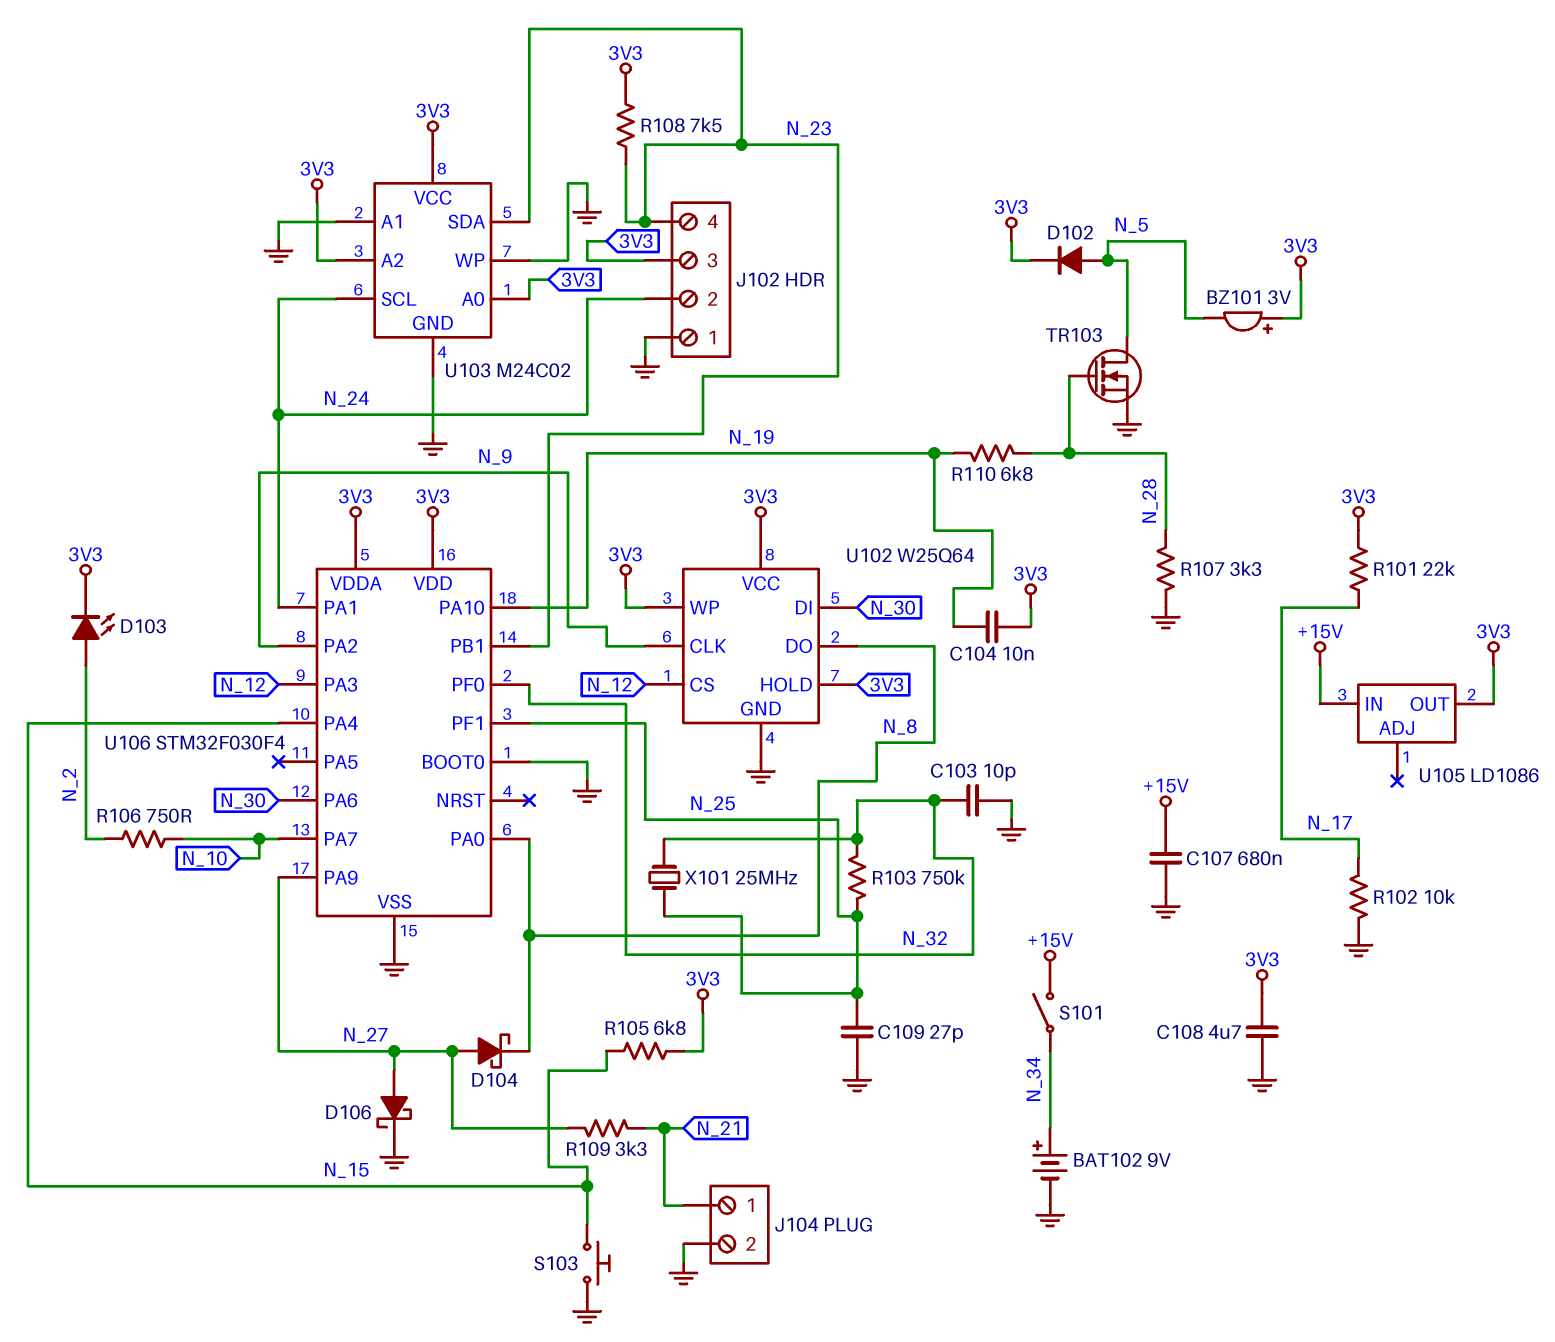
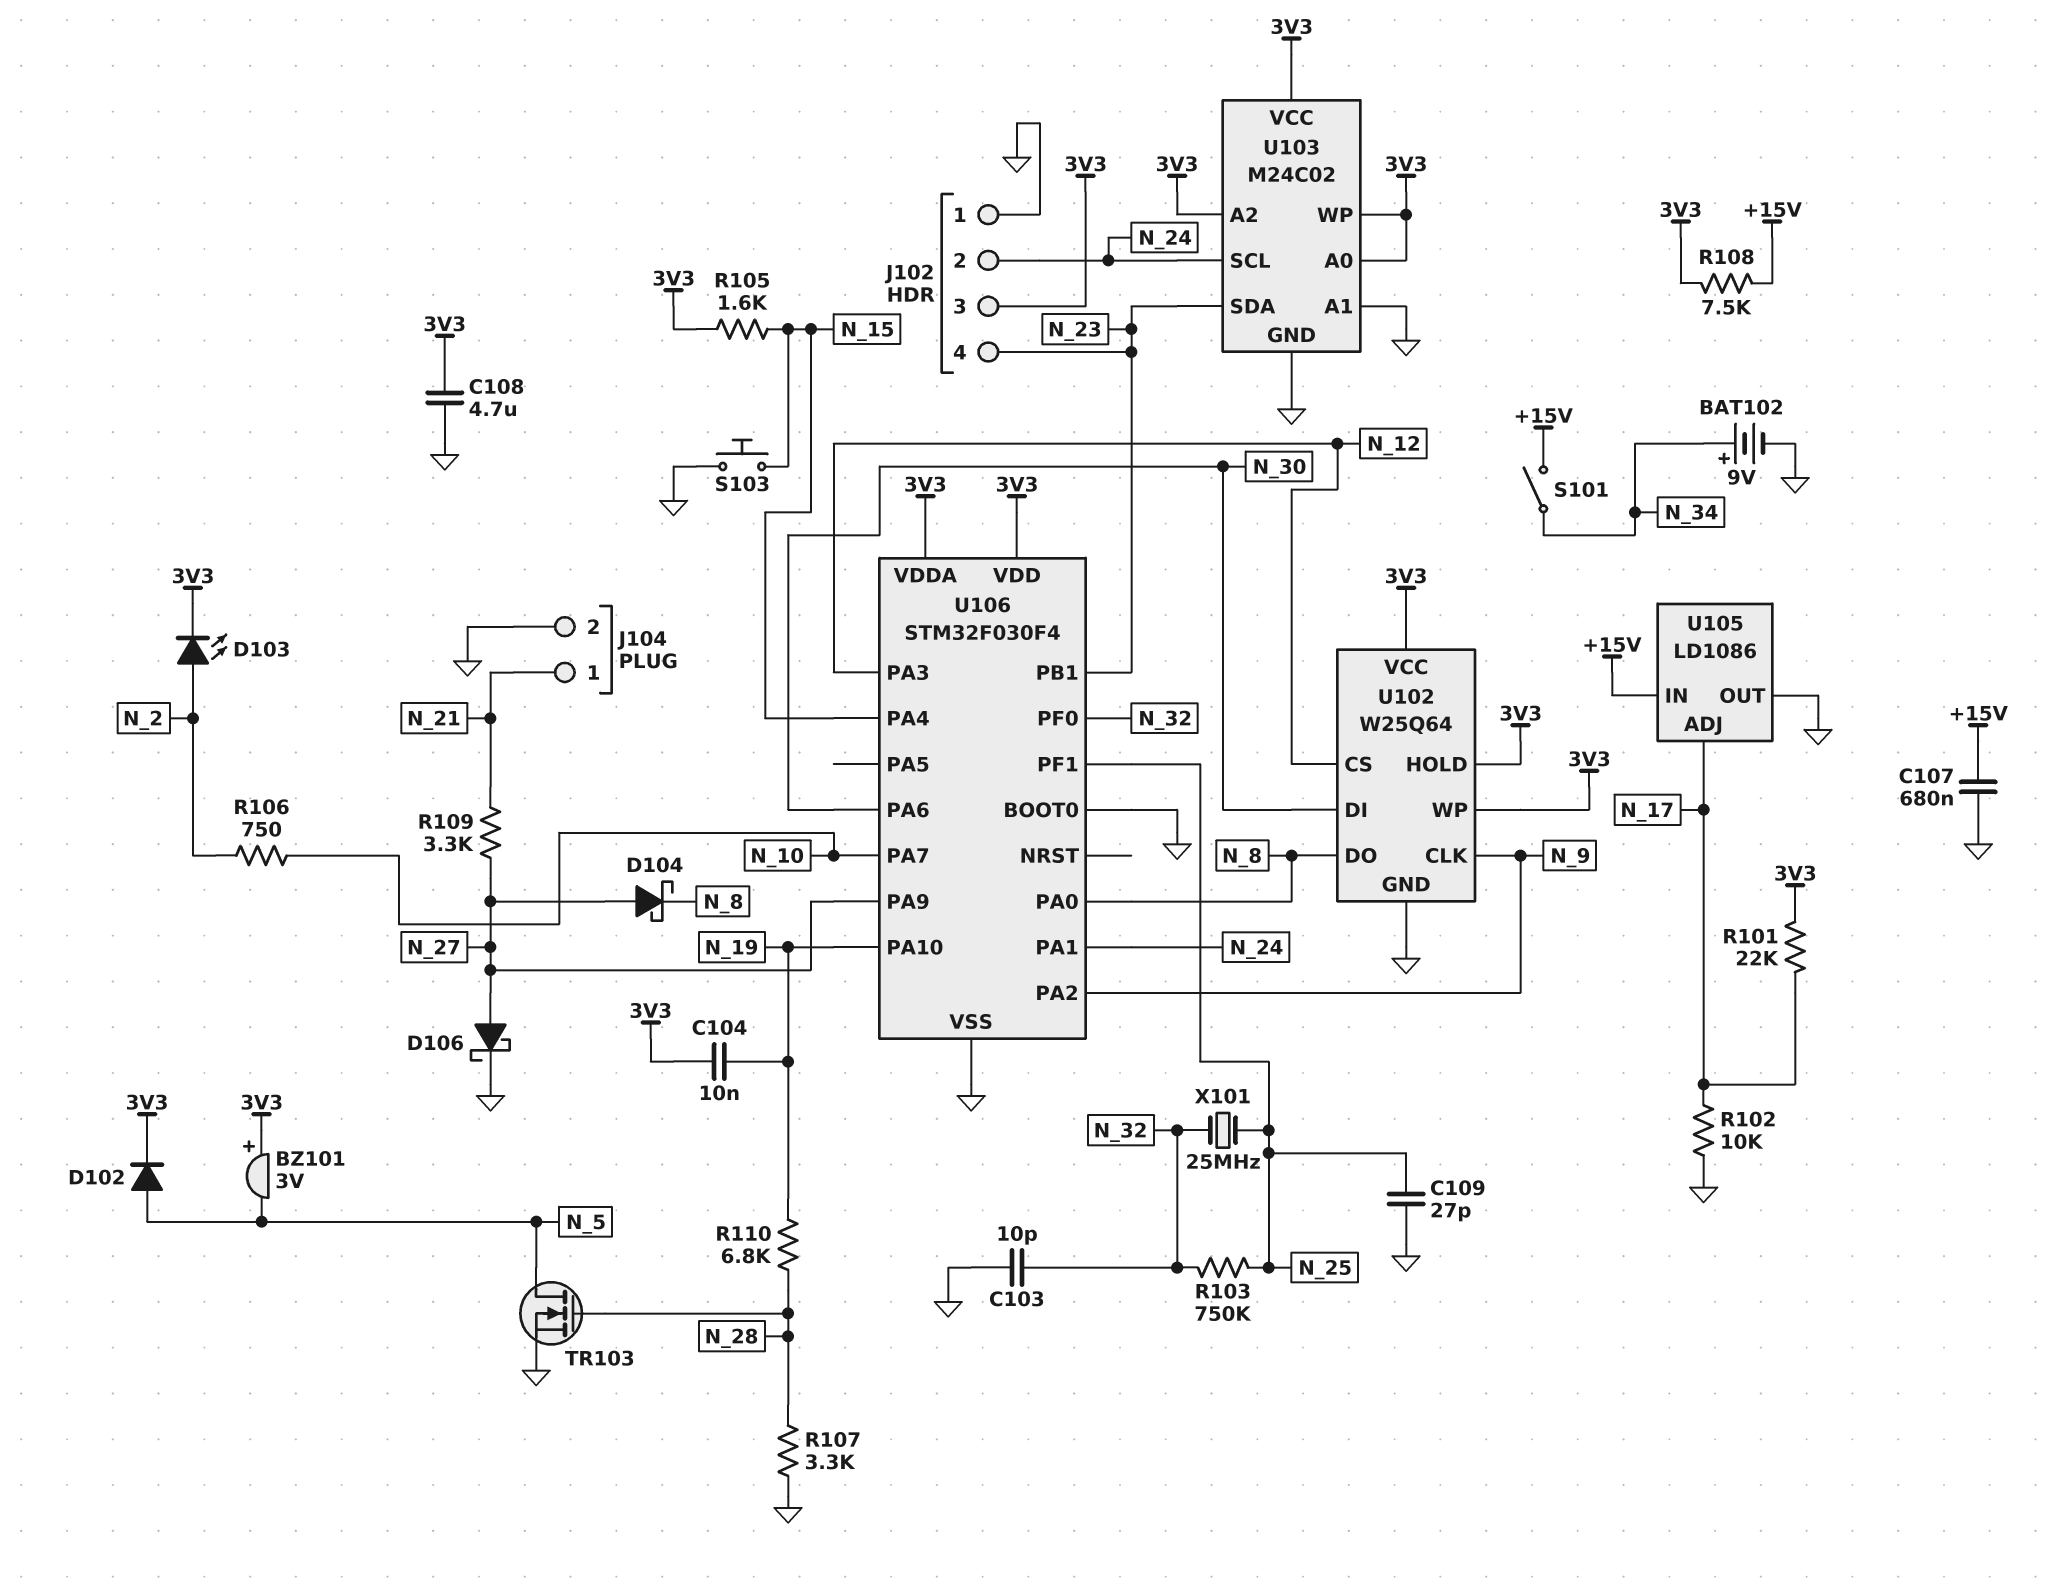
R105: 6.8k (3V3, N_15) -> 1.6k (3V3, N_15)
R108: 7.5k (3V3, N_23) -> 7.5k (+15V, 3V3)
U103 pin WP: GND -> 3V3
U105 pin ADJ: none -> N_17
U105 pin OUT: 3V3 -> GND

